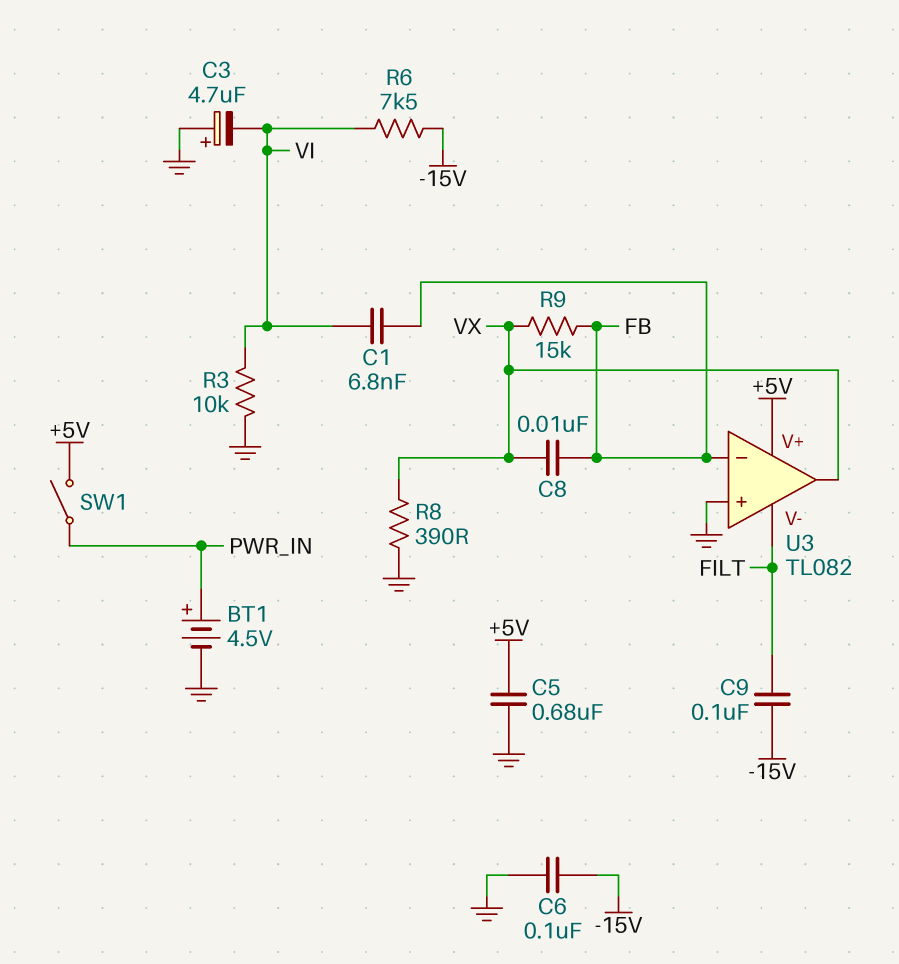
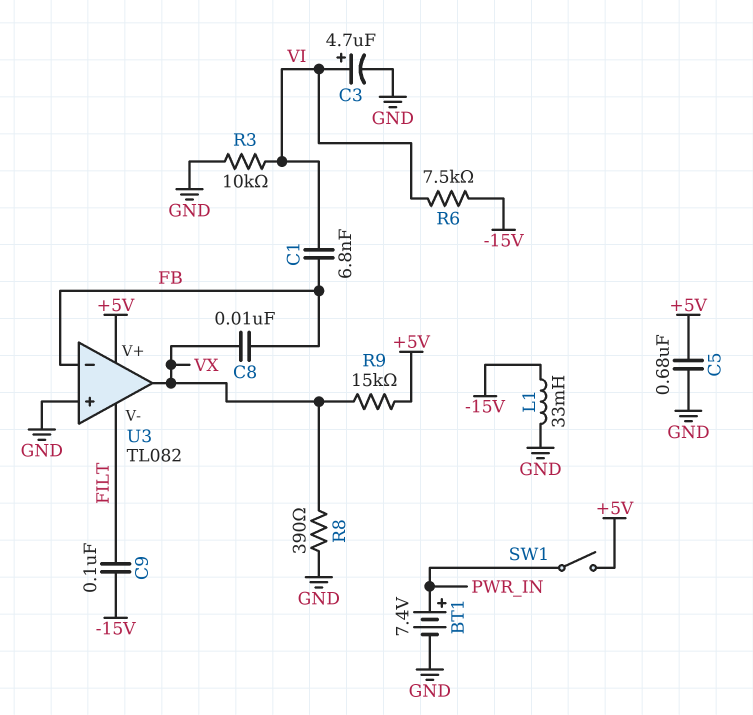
BT1: 4.5V (plus PWR_IN, minus GND) -> 7.4V (plus PWR_IN, minus GND)
C3: 4.7uF (plus GND, minus VI) -> 4.7uF (plus VI, minus GND)
C6: 100nF (-15V, GND) -> none
L1: none -> 33mH (-15V, GND)
R9: 15k (FB, VX) -> 15k (+5V, VX)

